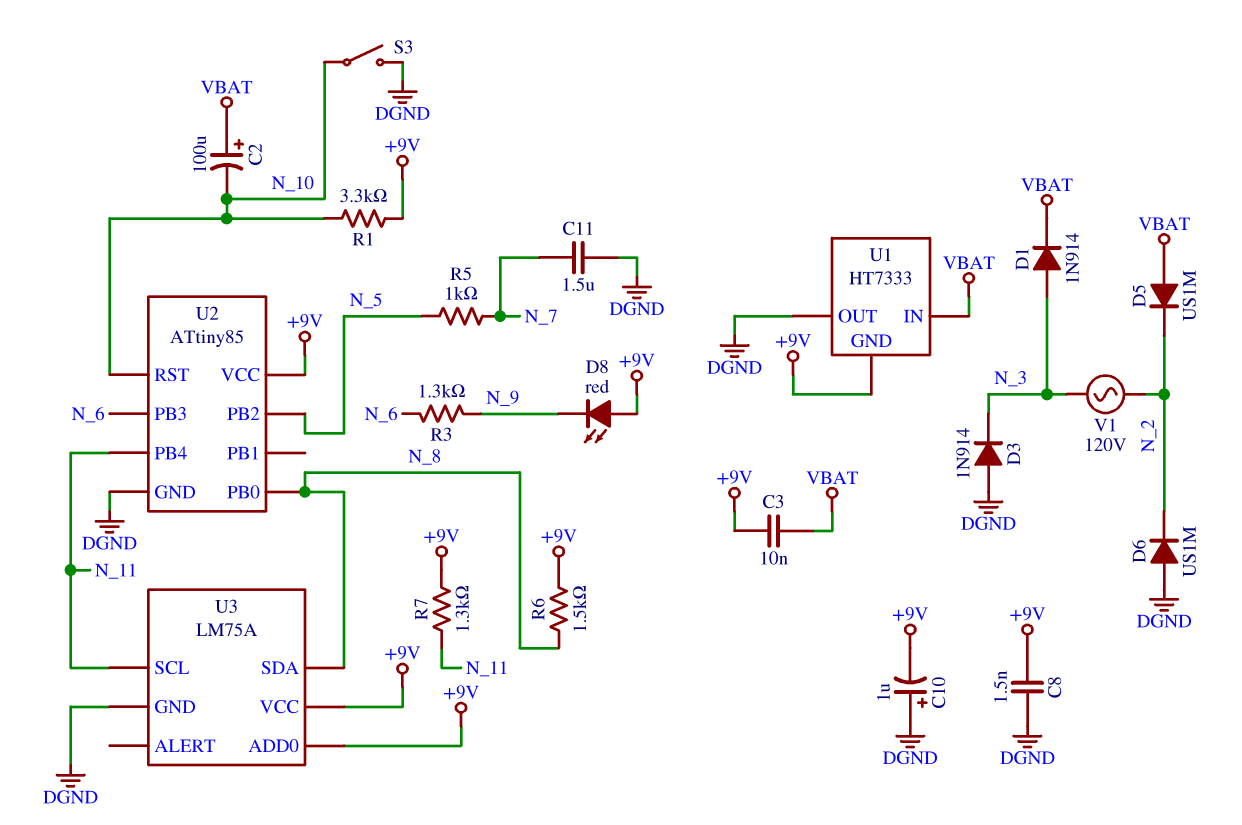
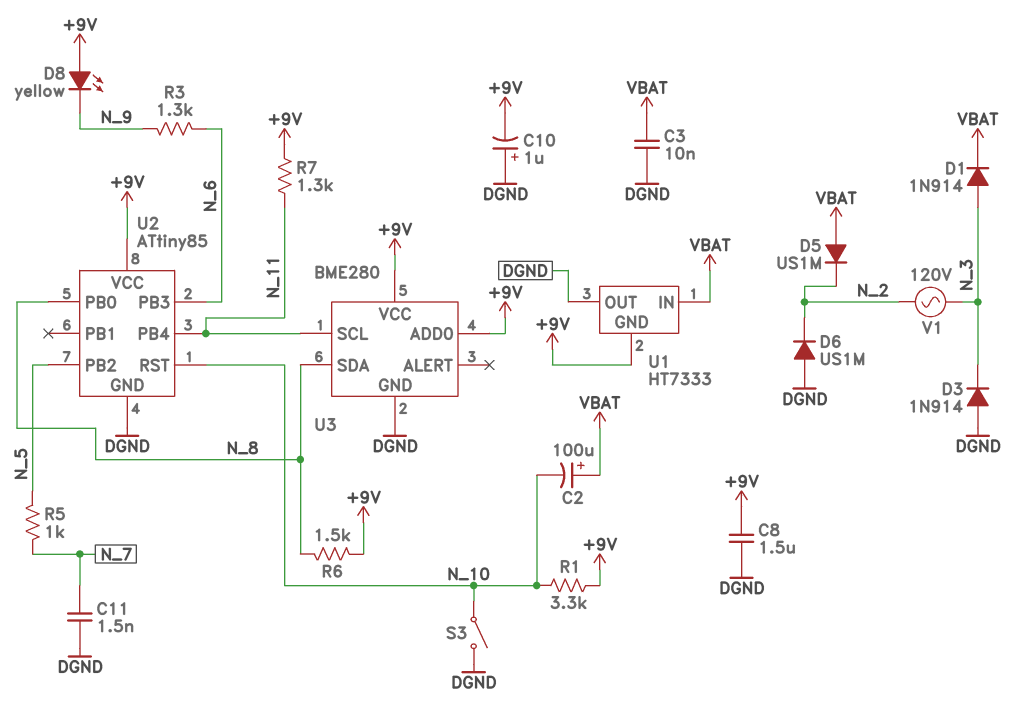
C3: 10nF (+9V, VBAT) -> 10nF (DGND, VBAT)
C8: 1.5nF (+9V, DGND) -> 1.5uF (+9V, DGND)
C11: 1.5uF (DGND, N_7) -> 1.5nF (DGND, N_7)
D8: LED red (A +9V, K N_9) -> LED yellow (A +9V, K N_9)
U3: LM75A -> BME280

